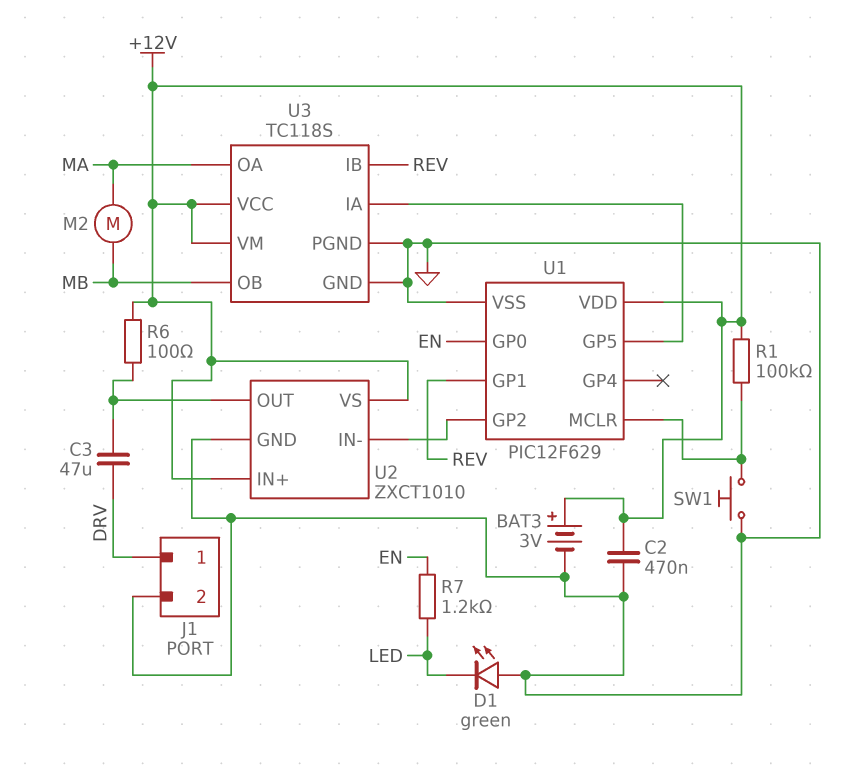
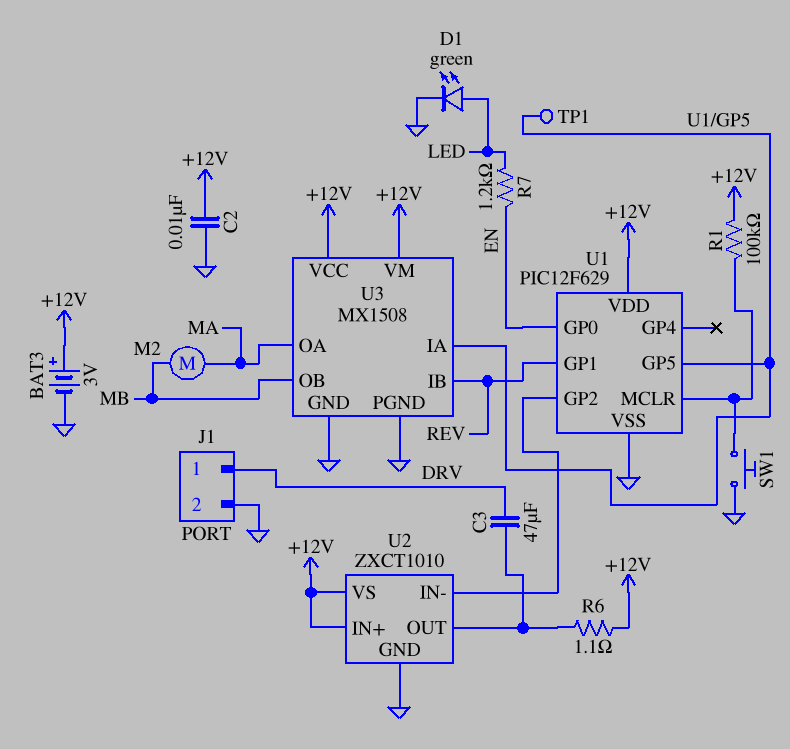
C2: 470nF (+12V, GND) -> 10nF (+12V, GND)
D1: LED green (A GND, K LED) -> LED green (A LED, K GND)
R6: 100 (+12V, U2/OUT) -> 1.1 (+12V, U2/OUT)
TP1: none -> test point (U1/GP5)
U3: TC118S -> MX1508

